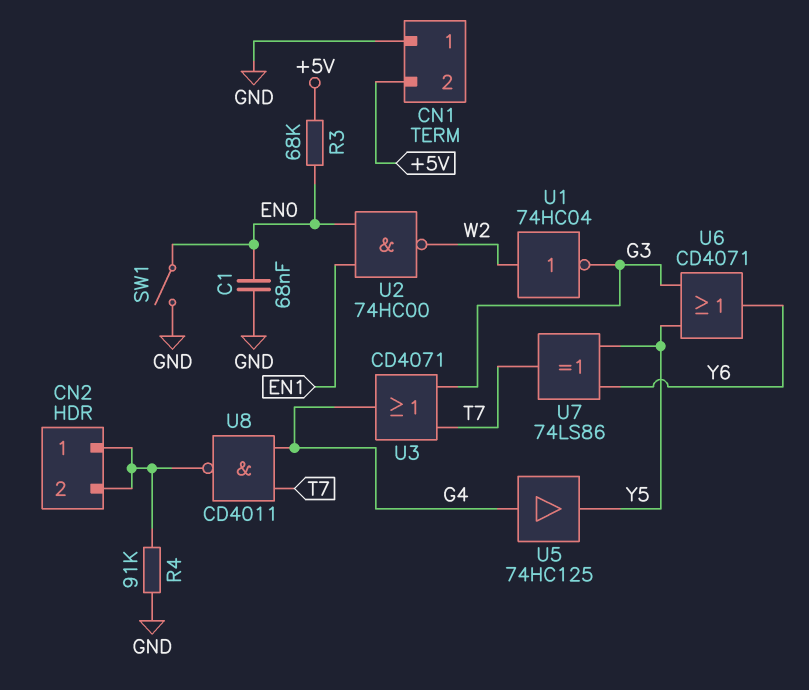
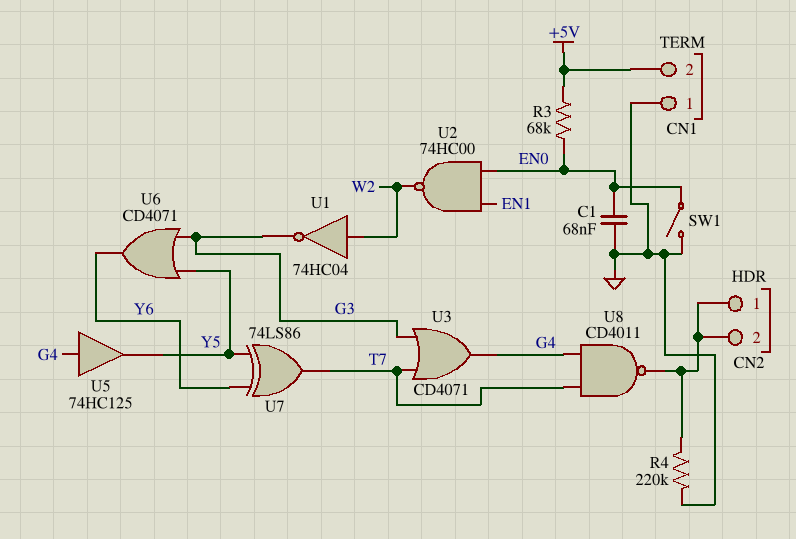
R4: 91k (CN2/1, GND) -> 220k (CN2/1, GND)

